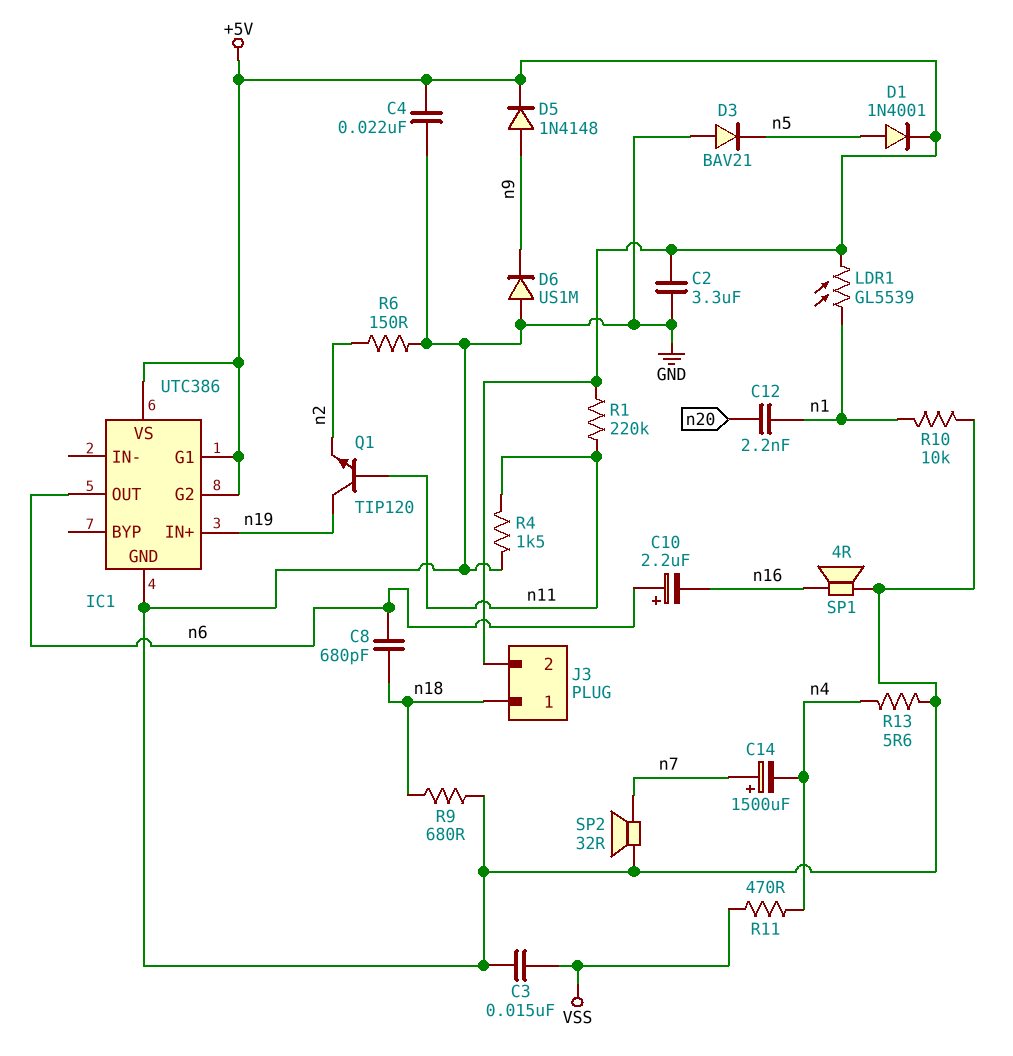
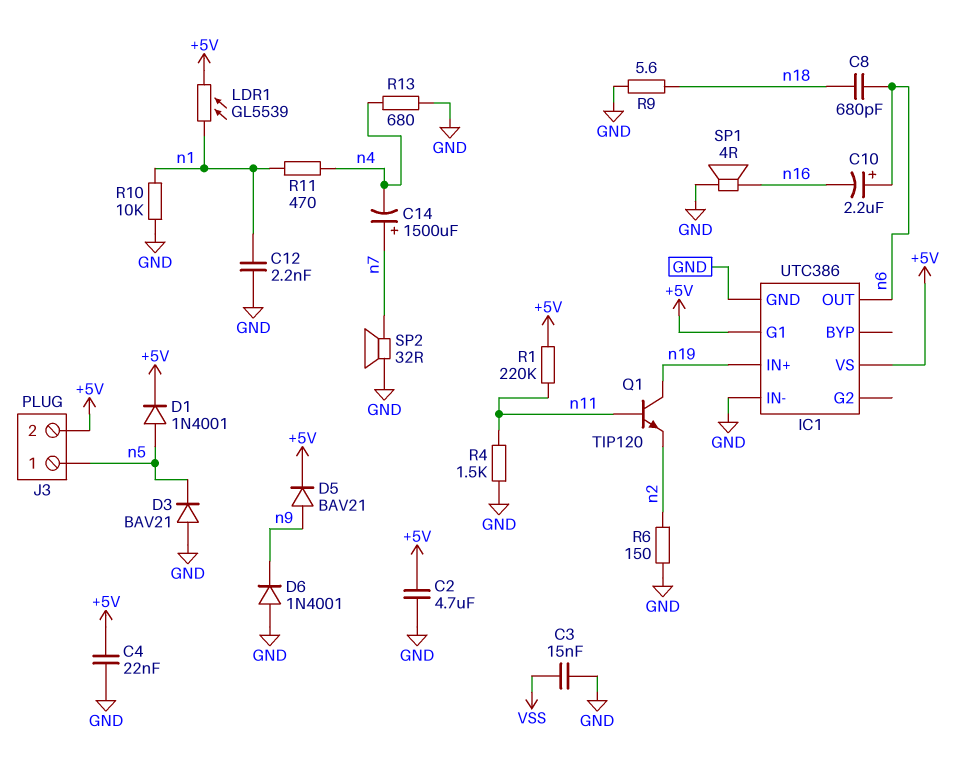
C2: 3.3uF (+5V, GND) -> 4.7uF (+5V, GND)
C12: 2.2nF (n1, n20) -> 2.2nF (GND, n1)
D5: diode 1N4148 (A n9, K +5V) -> diode BAV21 (A n9, K +5V)
D6: diode US1M (A GND, K n9) -> diode 1N4001 (A GND, K n9)
IC1 pin G2: +5V -> none
IC1 pin IN-: none -> GND
J3 pin 1: n18 -> n5
R9: 680 (GND, n18) -> 5.6 (GND, n18)
R11: 470 (VSS, n4) -> 470 (n1, n4)
R13: 5.6 (GND, n4) -> 680 (GND, n4)

